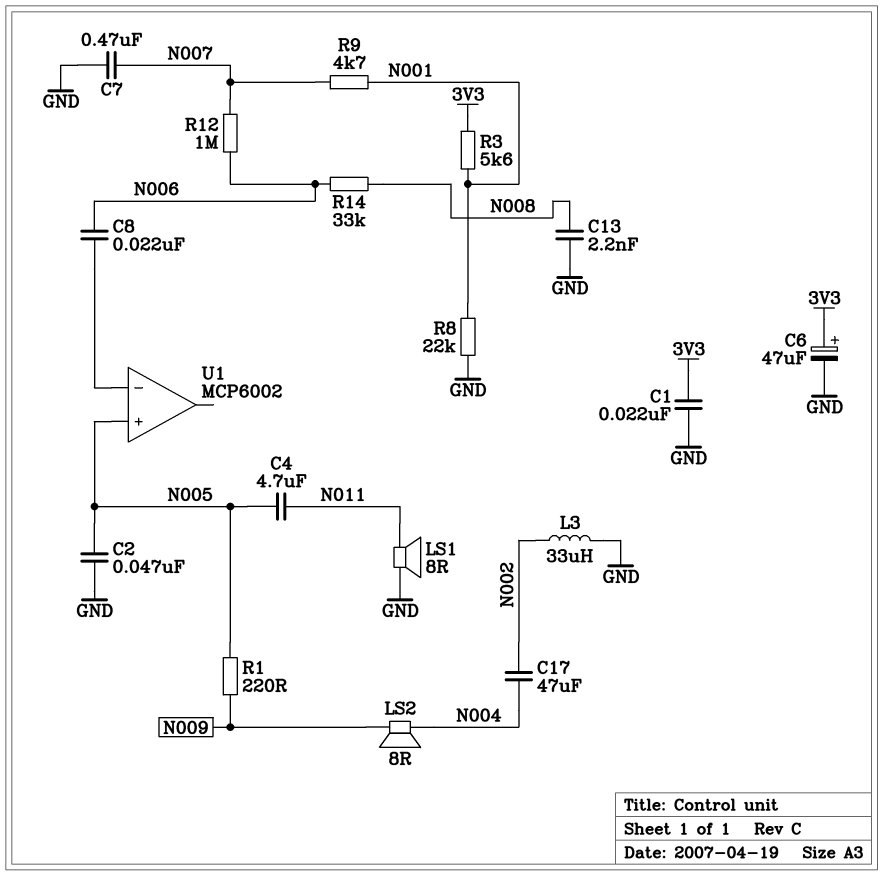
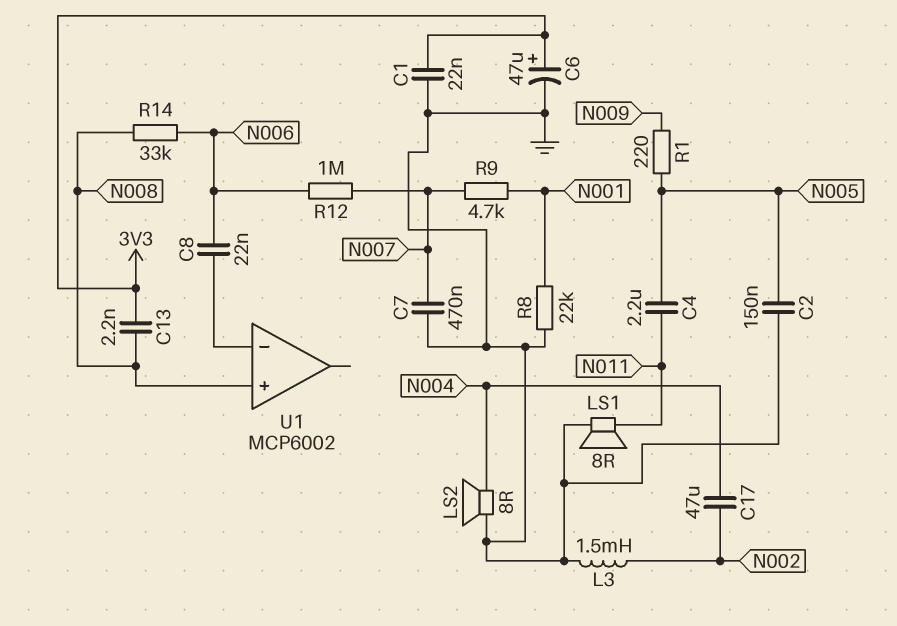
C2: 47nF (GND, N005) -> 150nF (GND, N005)
C4: 4.7uF (N005, N011) -> 2.2uF (N005, N011)
C13: 2.2nF (GND, N008) -> 2.2nF (3V3, N008)
L3: 33uH (GND, N002) -> 1.5mH (GND, N002)
LS2: speaker 8R (N004, N009) -> speaker 8R (GND, N004)
R3: 5.6k (3V3, N001) -> none
U1 pin in+: N005 -> N008

